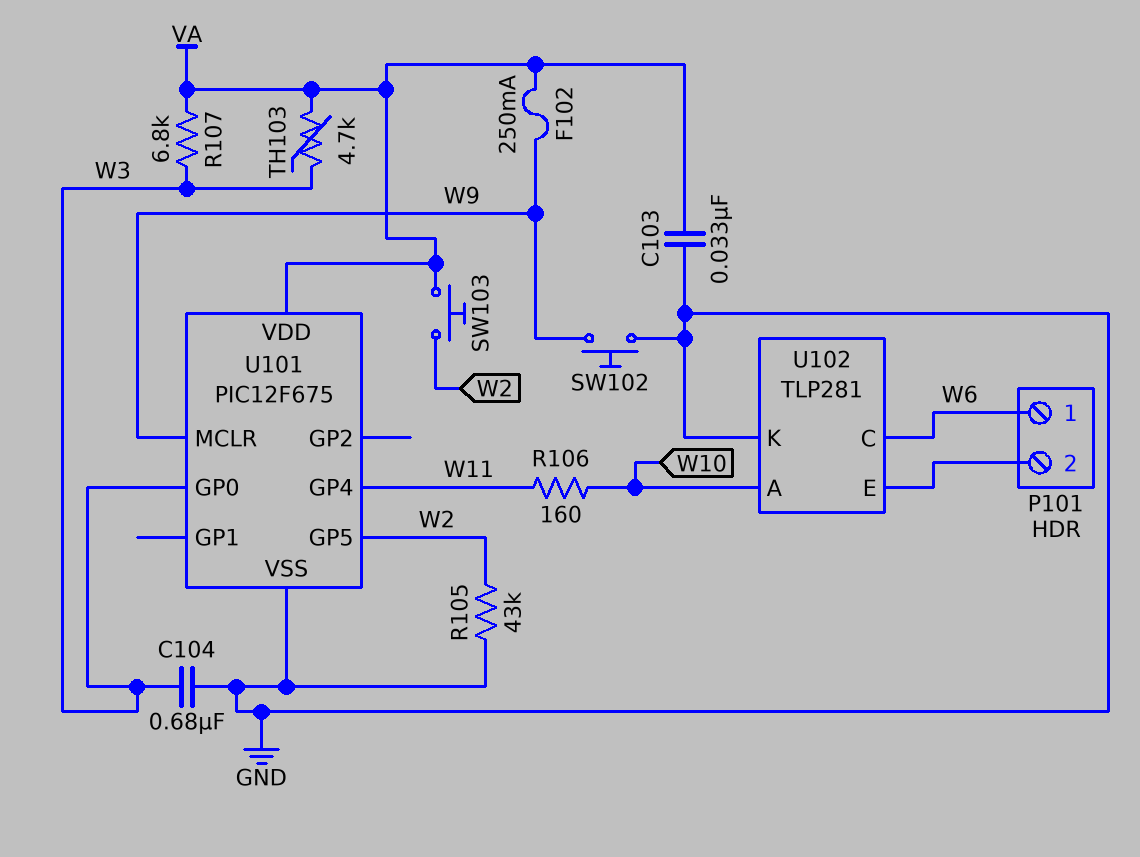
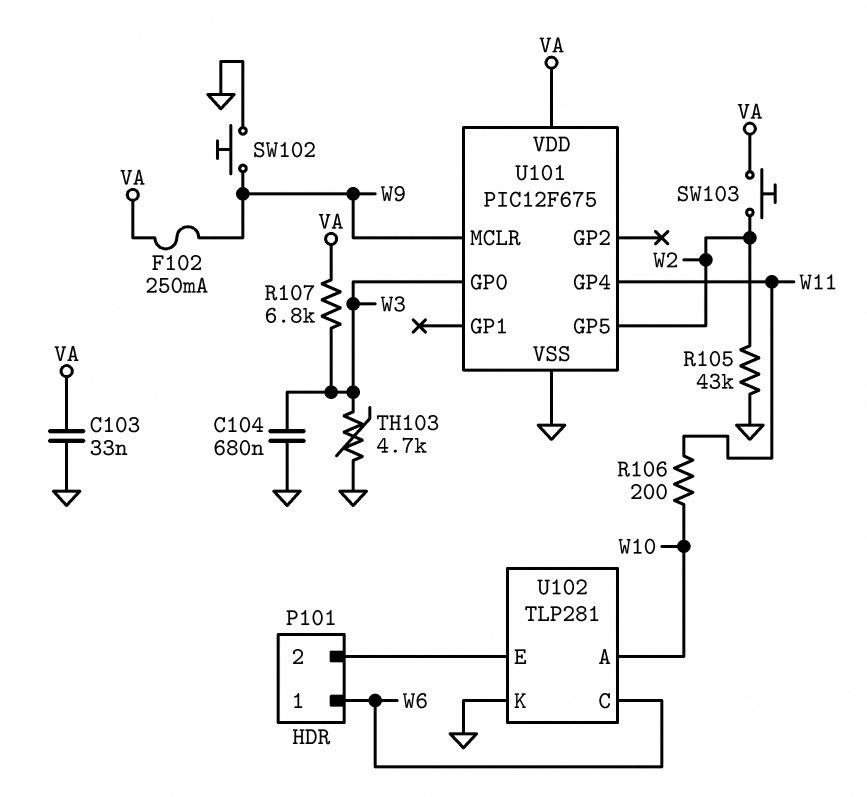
R106: 160 (W10, W11) -> 200 (W10, W11)
TH103: 4.7k (VA, W3) -> 4.7k (GND, W3)

